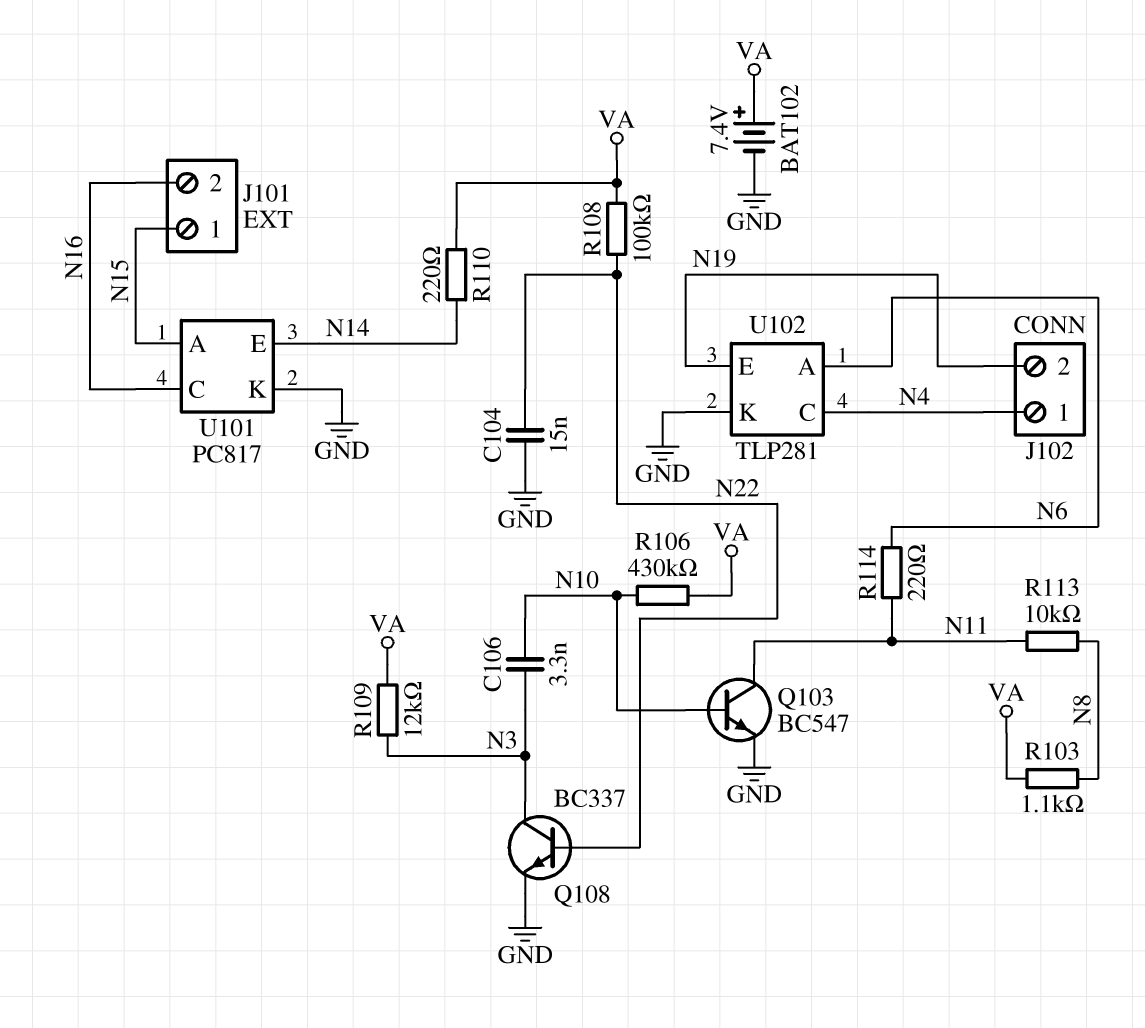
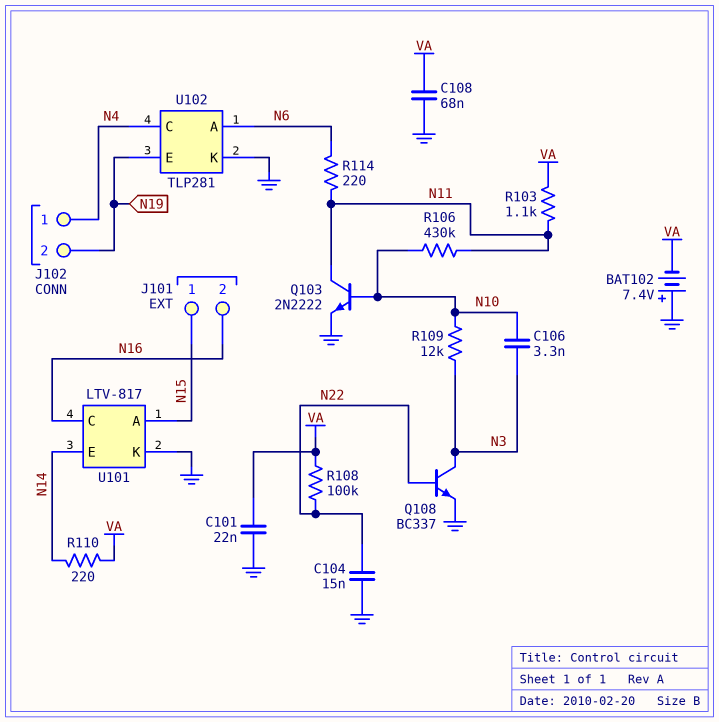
BAT102: 7.4V (plus VA, minus GND) -> 7.4V (plus GND, minus VA)
C101: none -> 22nF (GND, VA)
C108: none -> 68nF (GND, VA)
Q103: NPN BC547 (B N10, C N11, E GND) -> NPN 2N2222 (B N10, C N11, E GND)
R103: 1.1k (N8, VA) -> 1.1k (N11, VA)
R106: 430k (N10, VA) -> 430k (N10, N11)
R109: 12k (N3, VA) -> 12k (N3, N10)
R113: 10k (N8, N11) -> none
U101: PC817 -> LTV-817

